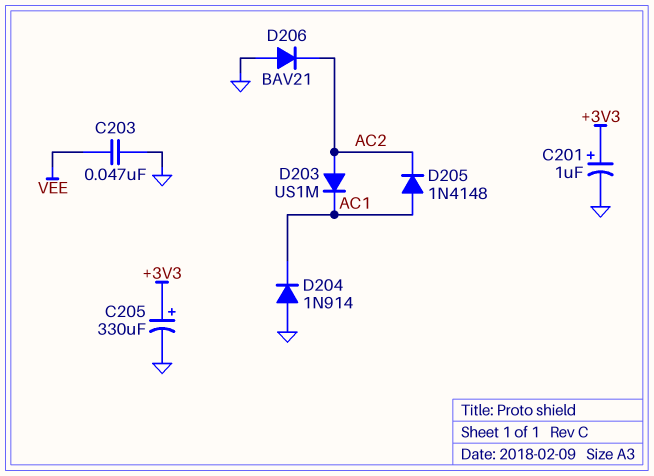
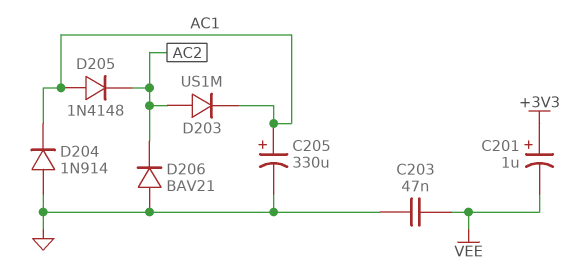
C201: 1uF (plus +3V3, minus GND) -> 1uF (plus +3V3, minus VEE)
C205: 330uF (plus +3V3, minus GND) -> 330uF (plus AC1, minus GND)

